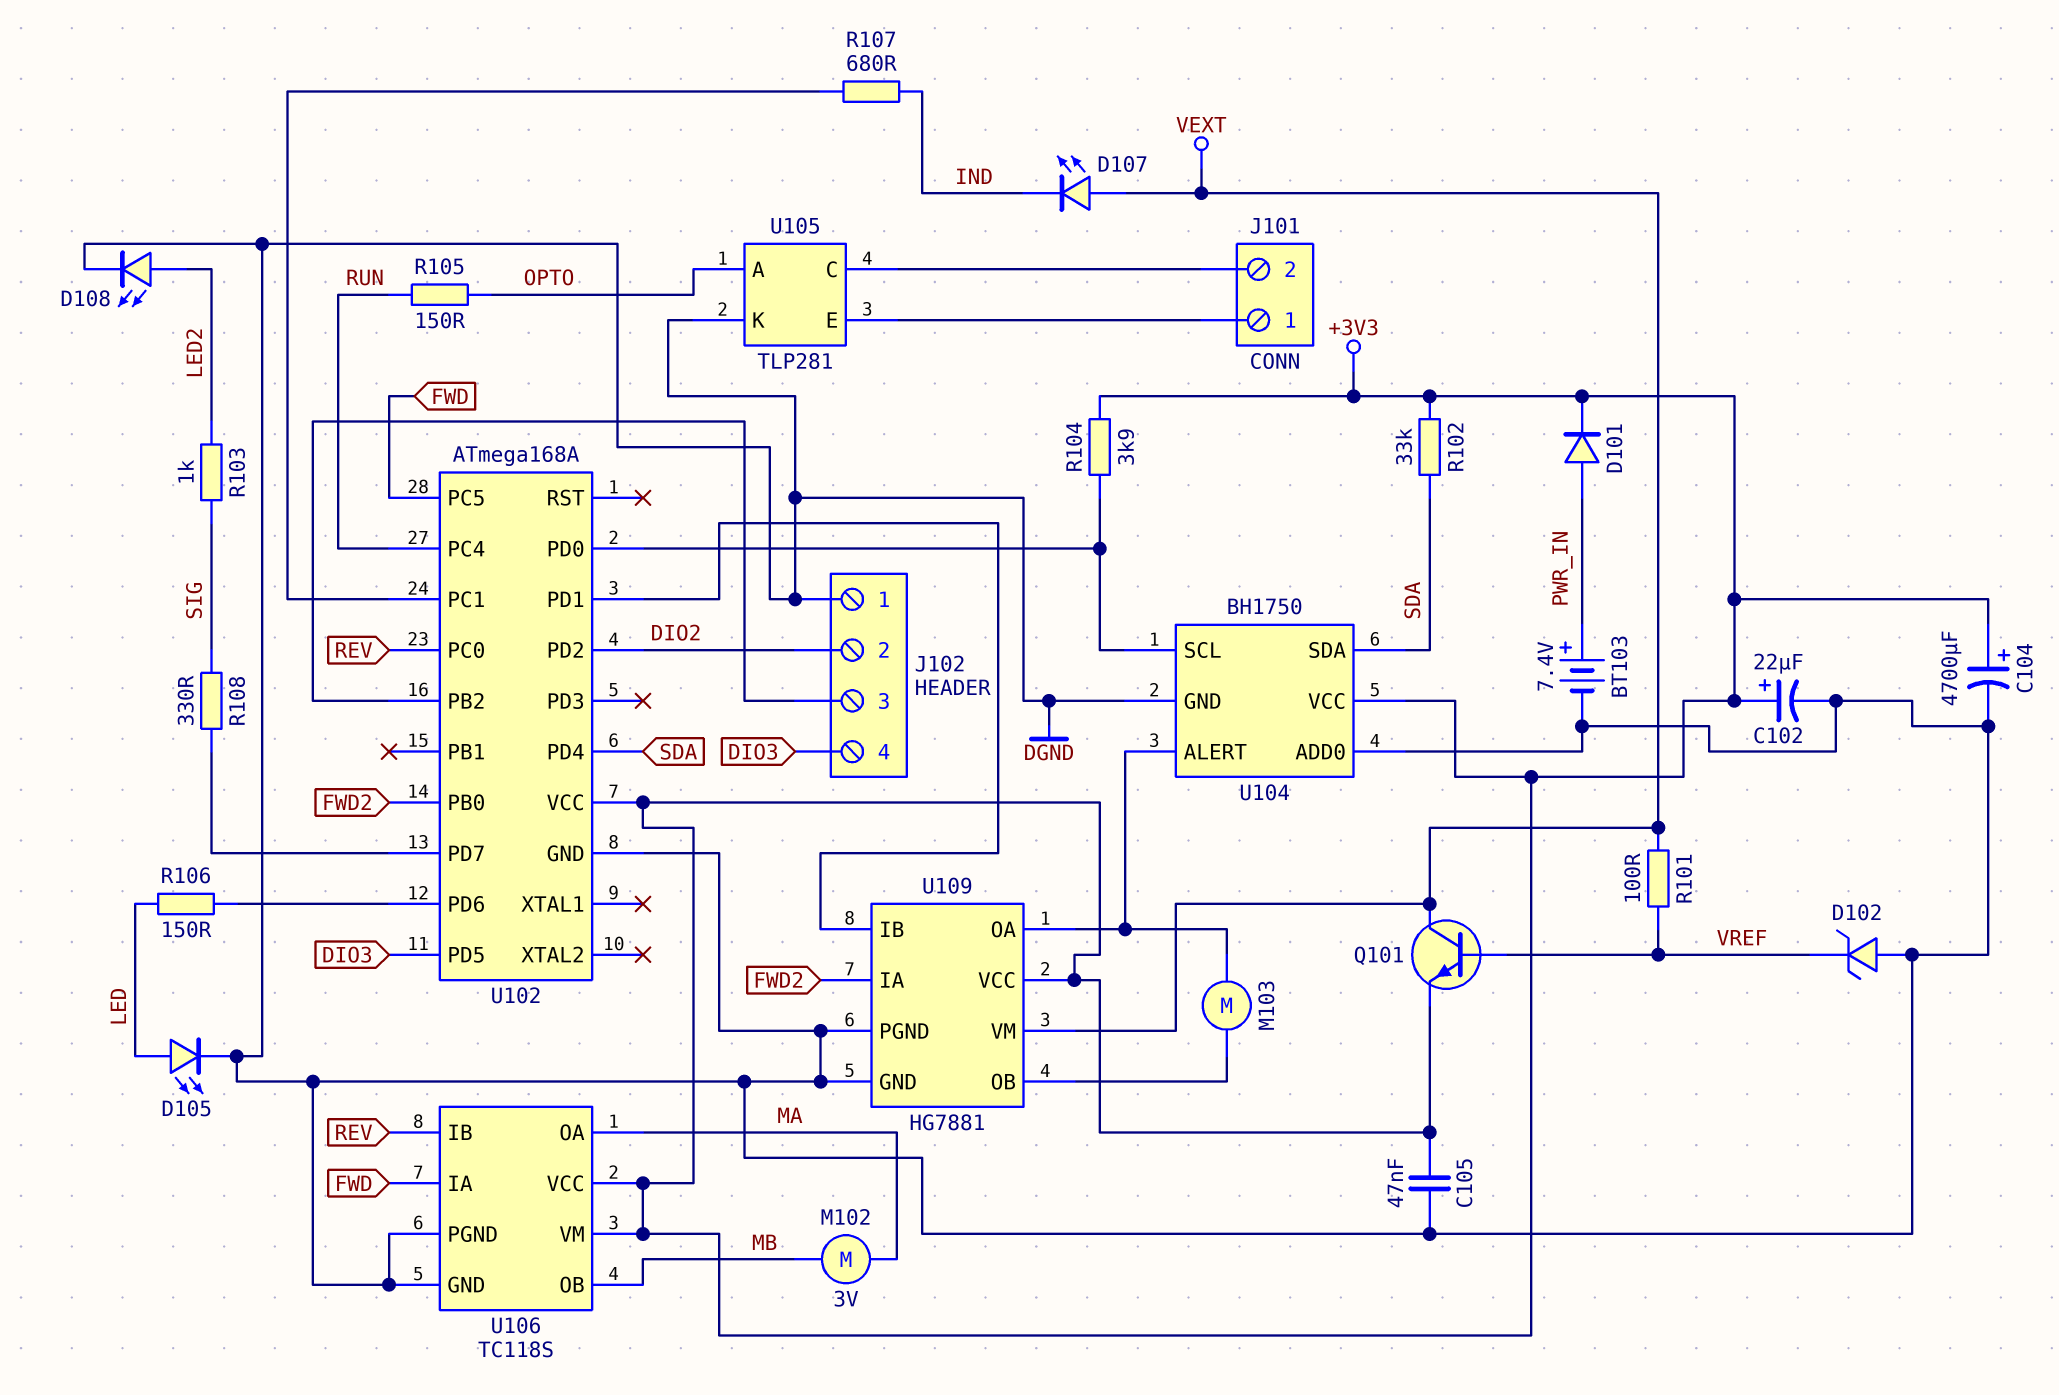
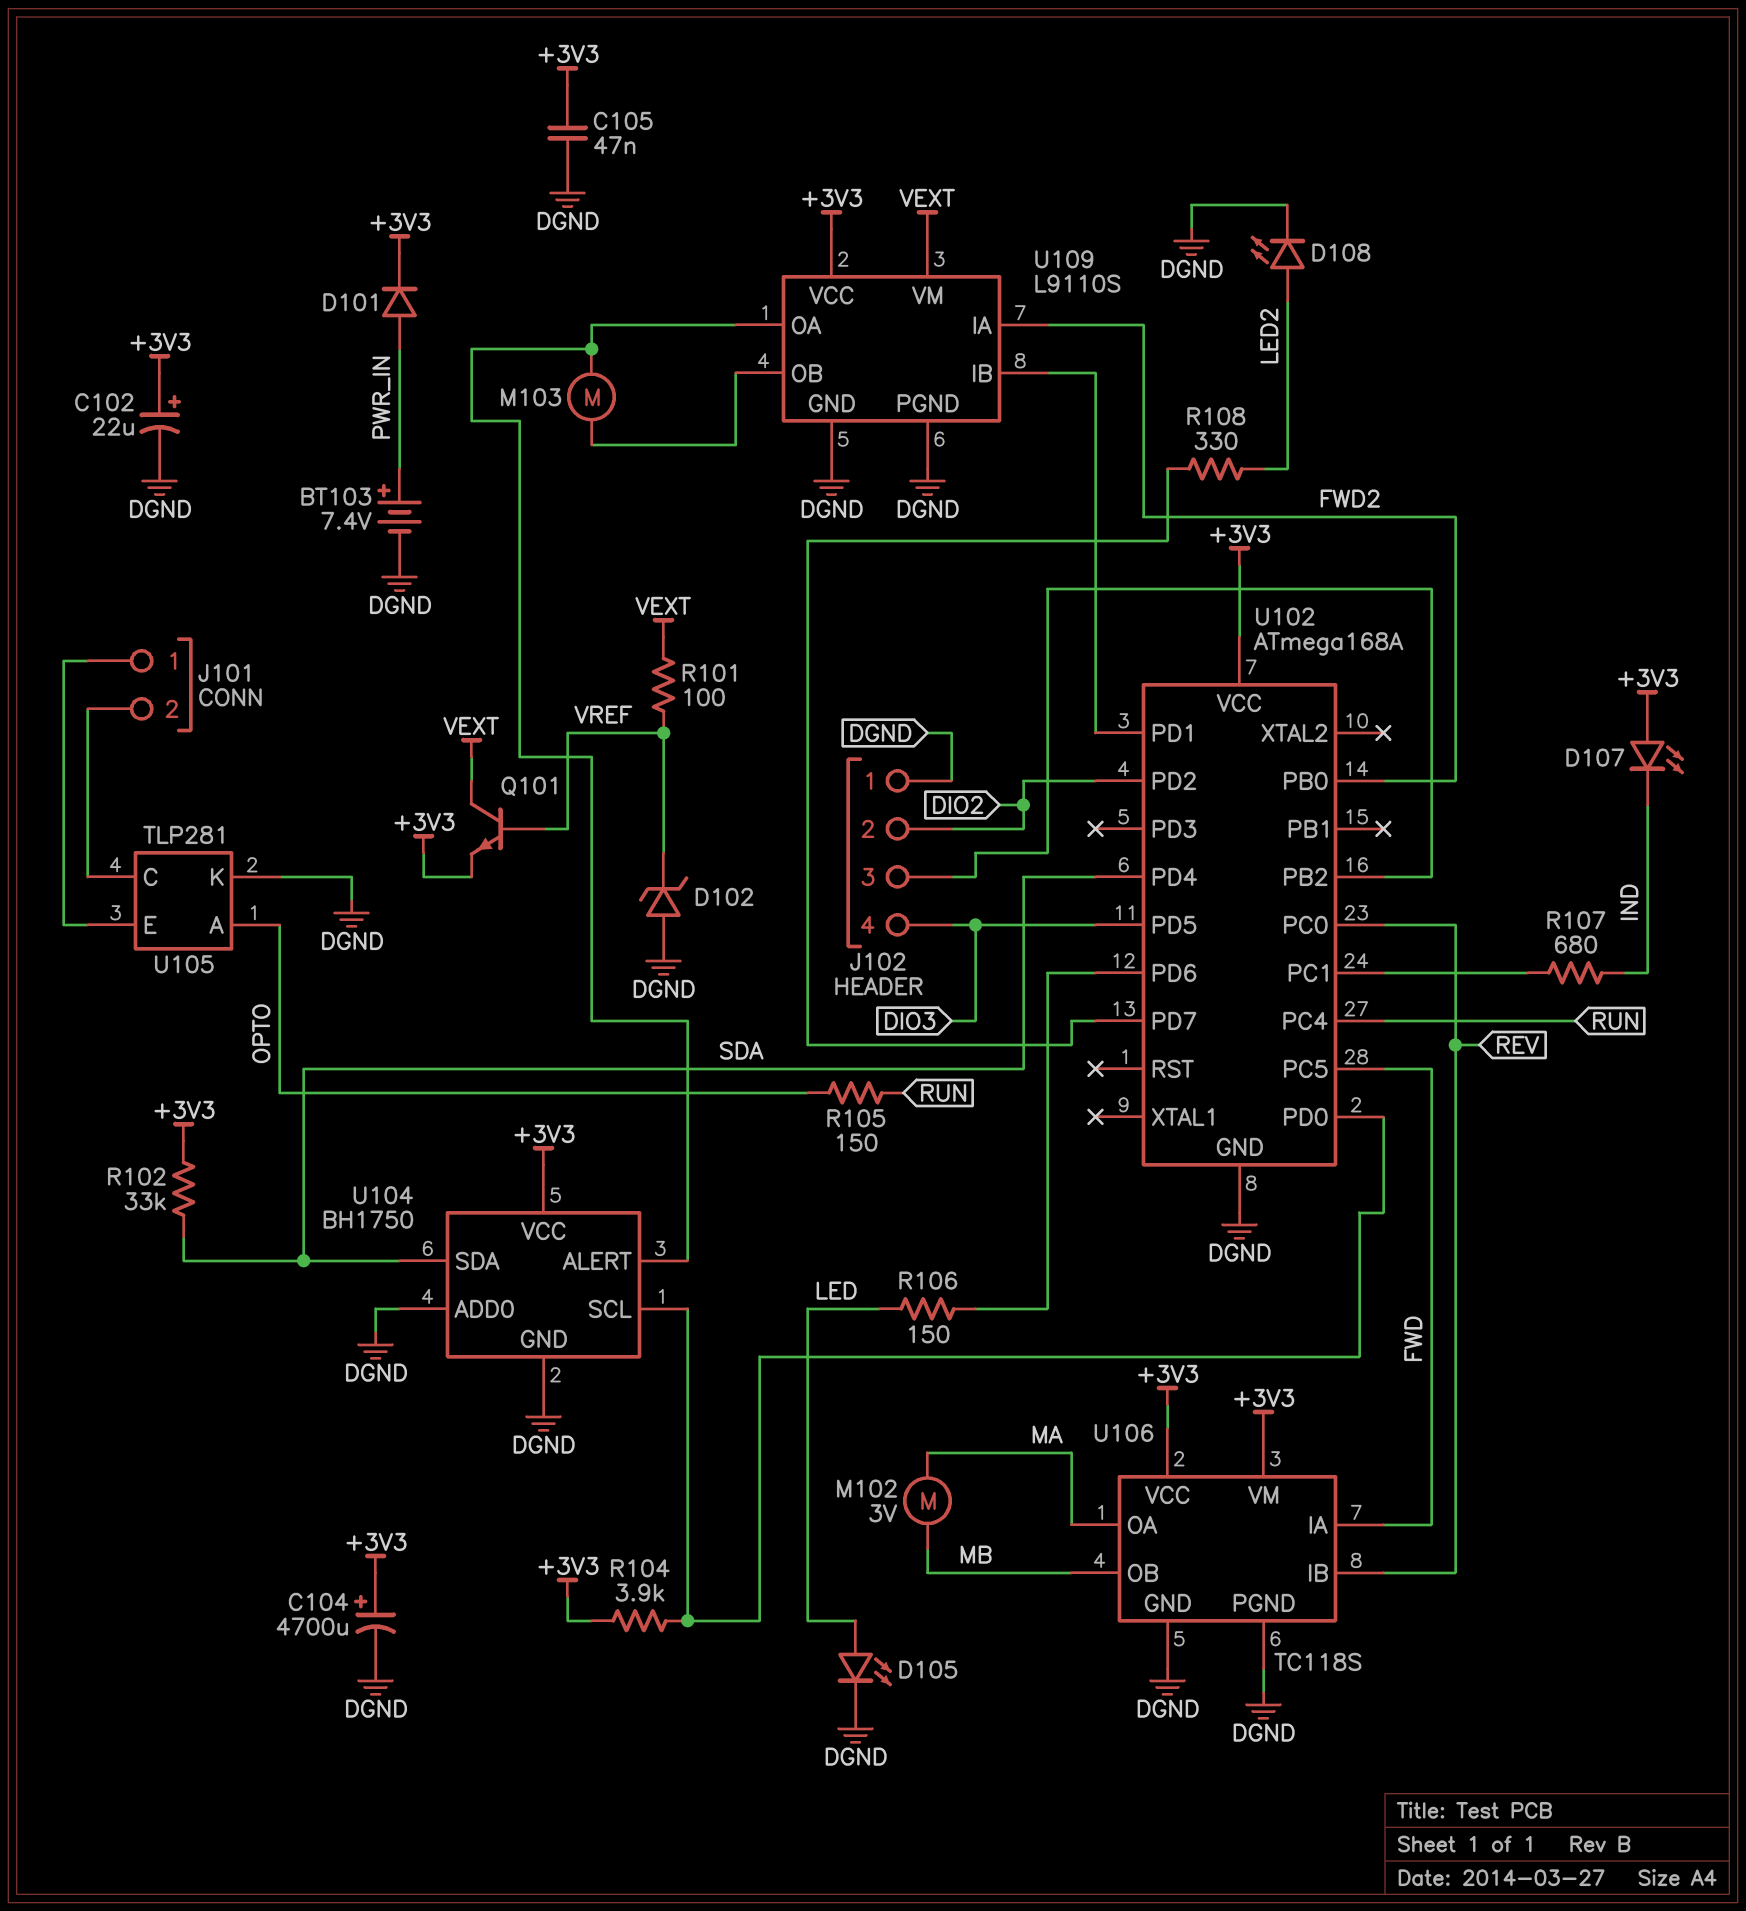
D107: LED (A VEXT, K IND) -> LED (A +3V3, K IND)
R103: 1k (LED2, SIG) -> none
R108: 330 (SIG, U102/PD7) -> 330 (LED2, U102/PD7)
U109: HG7881 -> L9110S

